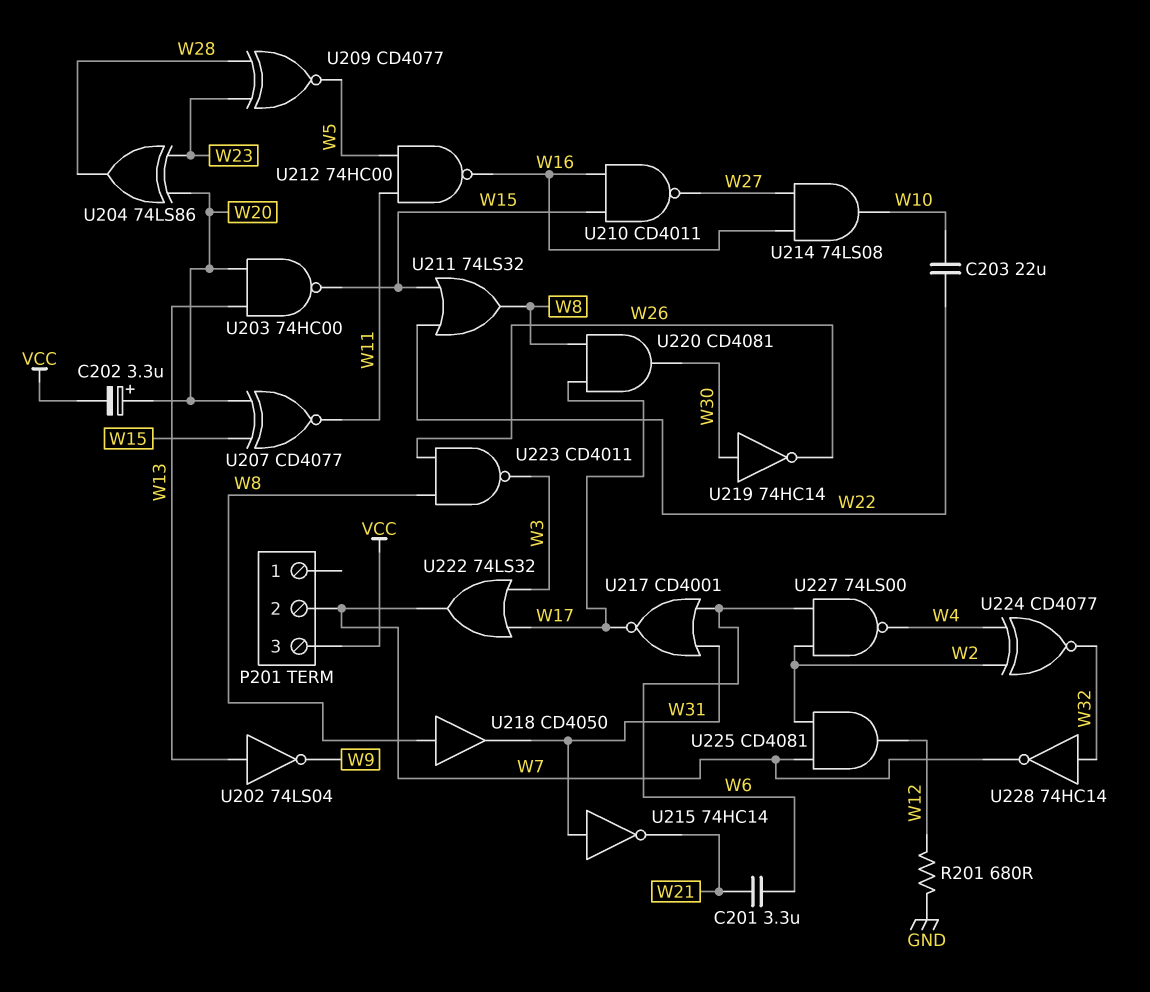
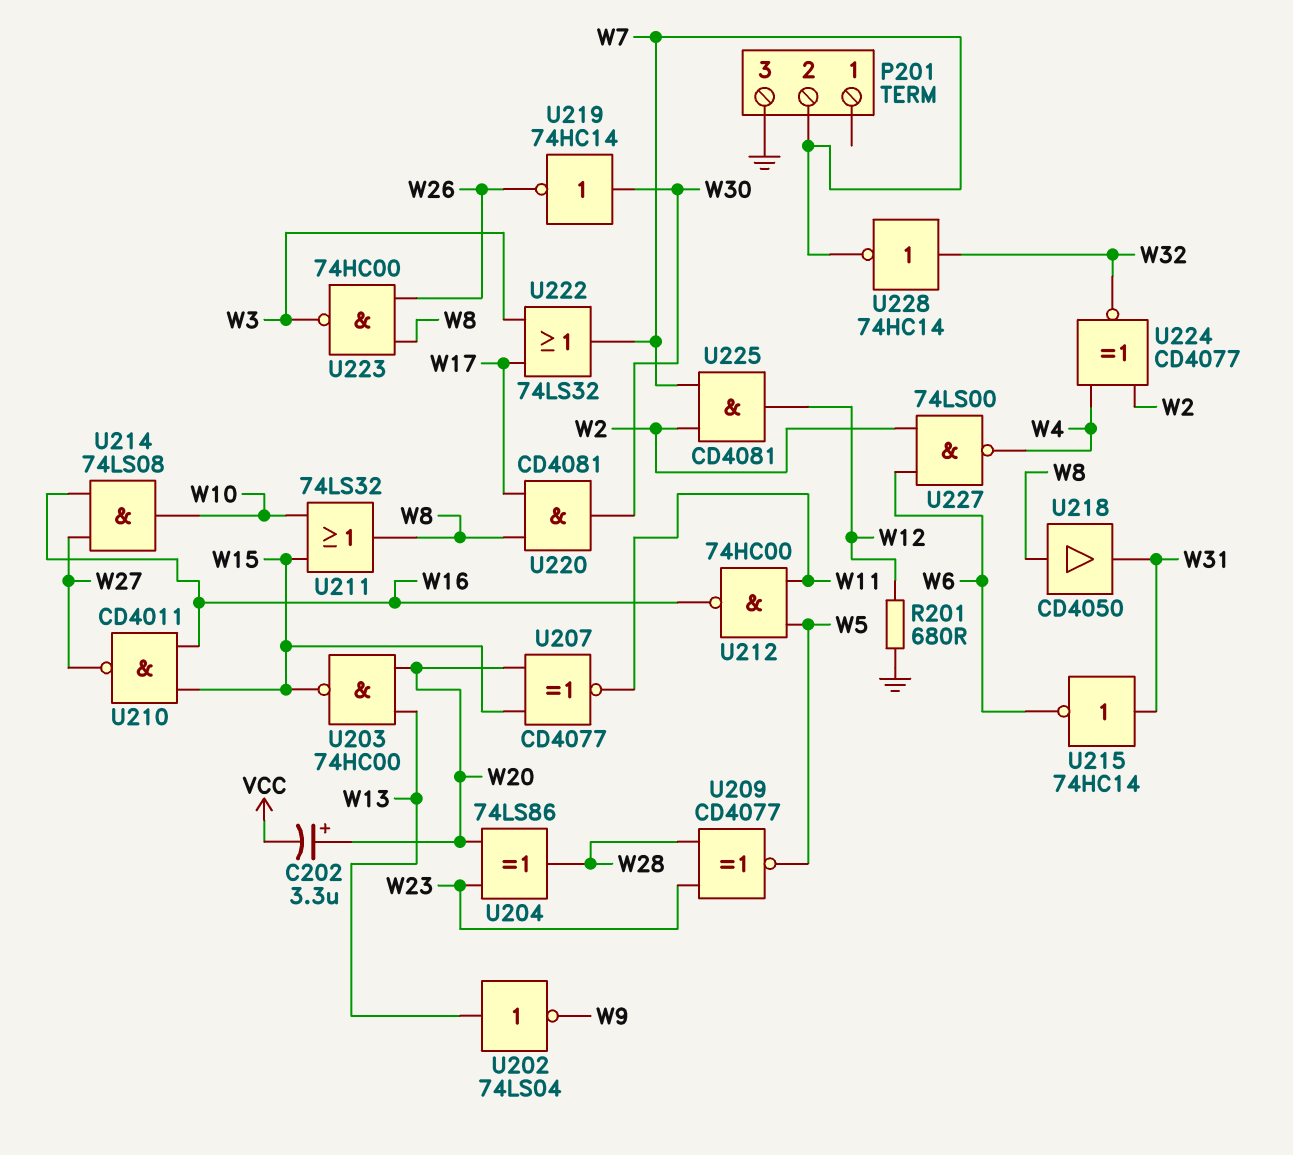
C201: 3.3uF (W6, W21) -> none
C203: 22uF (W10, W22) -> none
P201 pin 3: VCC -> GND
U211: OR 74LS32 (in W15, in W22, out W8) -> OR 74LS32 (in W10, in W15, out W8)
U215: NOT 74HC14 (in W31, out W21) -> NOT 74HC14 (in W31, out W6)
U217: NOR CD4001 (in W6, in W31, out W17) -> none
U223: NAND CD4011 (in W8, in W26, out W3) -> NAND 74HC00 (in W8, in W26, out W3)

